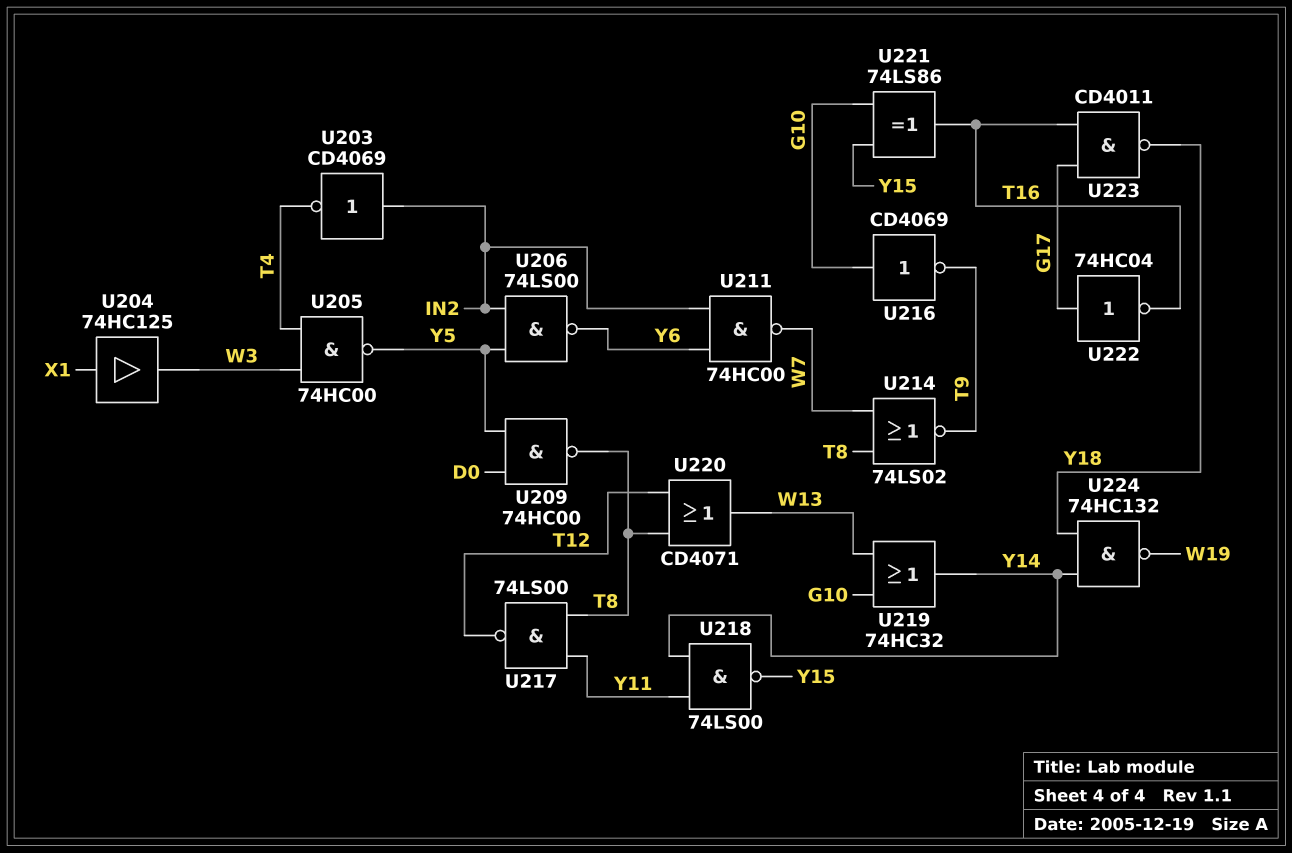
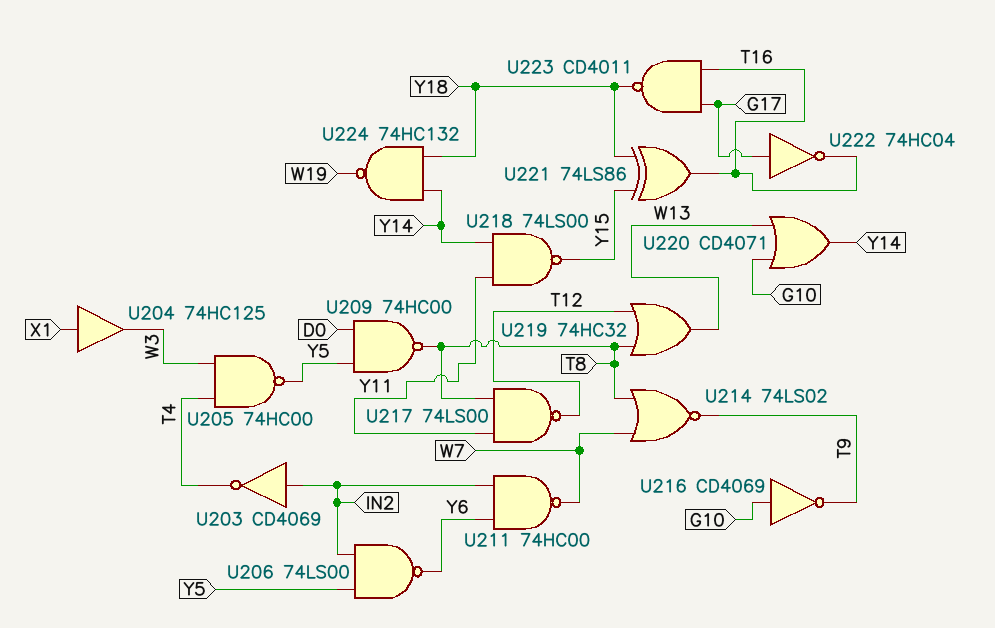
U219: OR 74HC32 (in G10, in W13, out Y14) -> OR 74HC32 (in T8, in T12, out W13)
U220: OR CD4071 (in T8, in T12, out W13) -> OR CD4071 (in G10, in W13, out Y14)
U221: XOR 74LS86 (in G10, in Y15, out T16) -> XOR 74LS86 (in Y15, in Y18, out T16)

